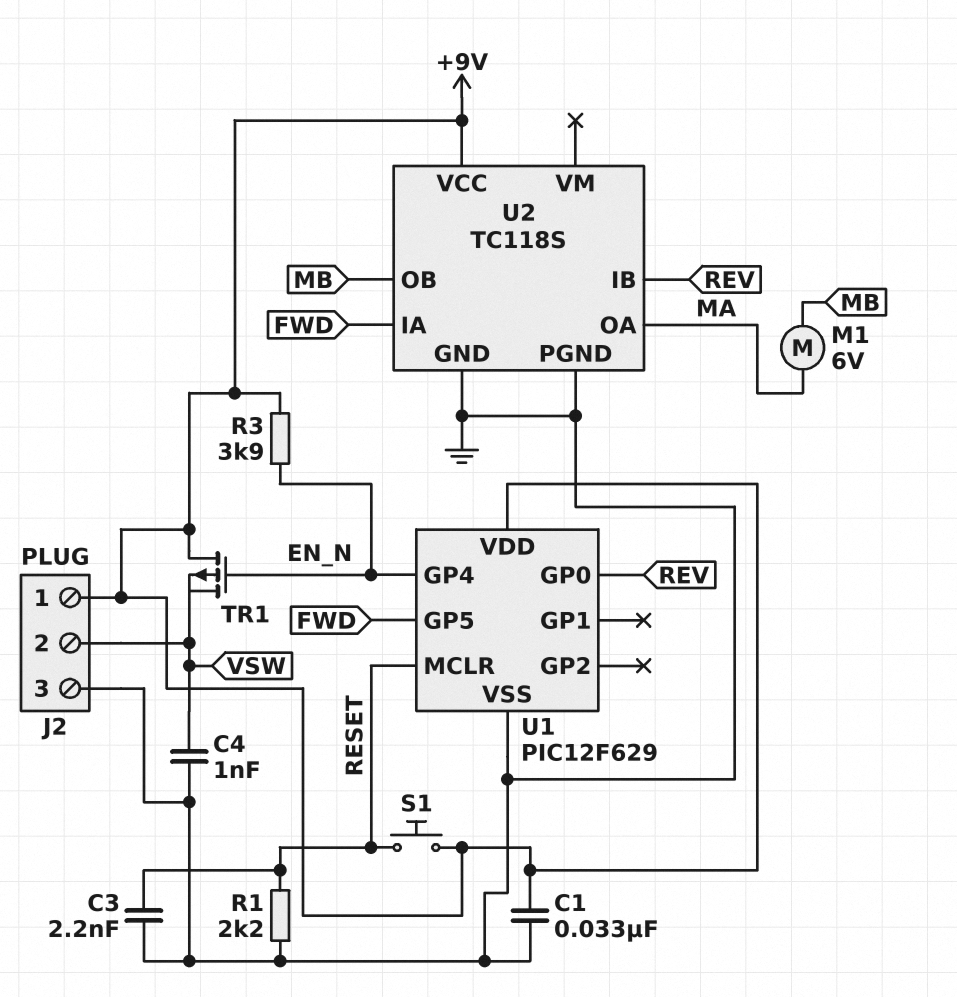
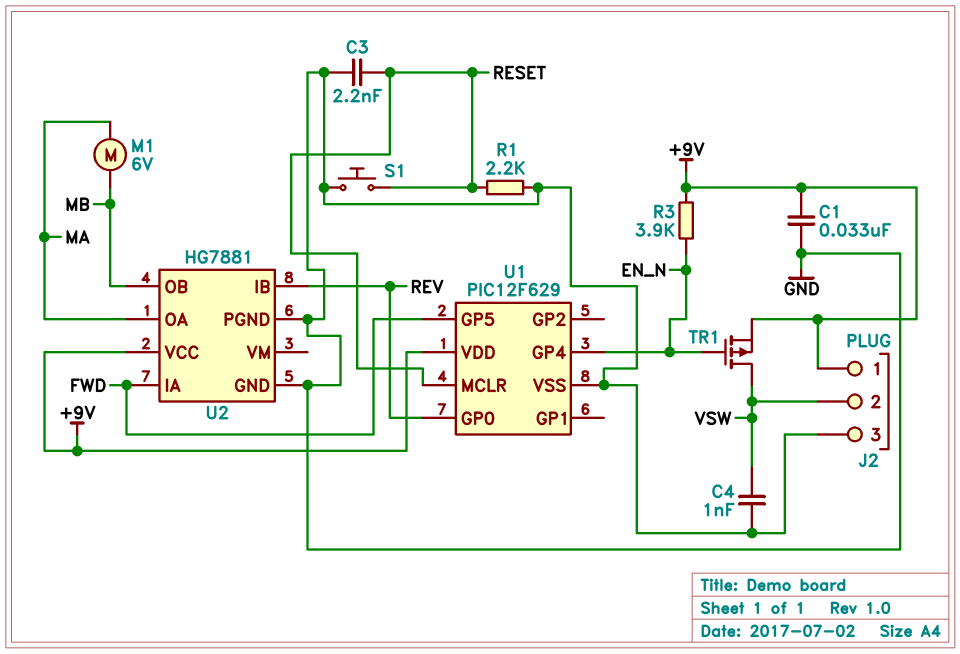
S1: button (+9V, RESET) -> button (GND, RESET)
TR1: PMOS (G EN_N, D +9V, S VSW) -> PMOS (G EN_N, D VSW, S +9V)
U2: TC118S -> HG7881

